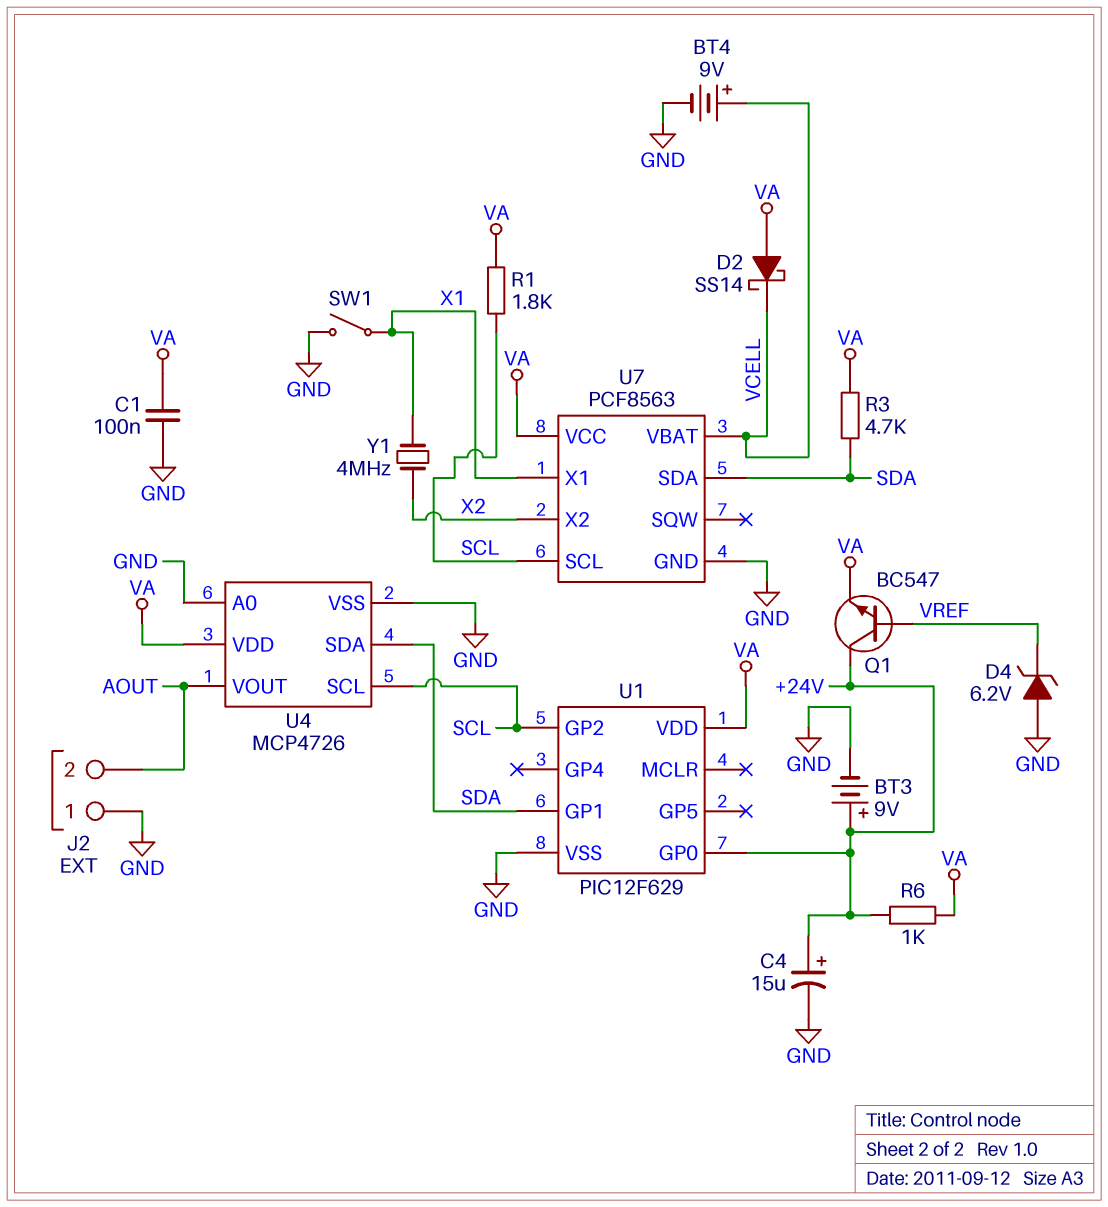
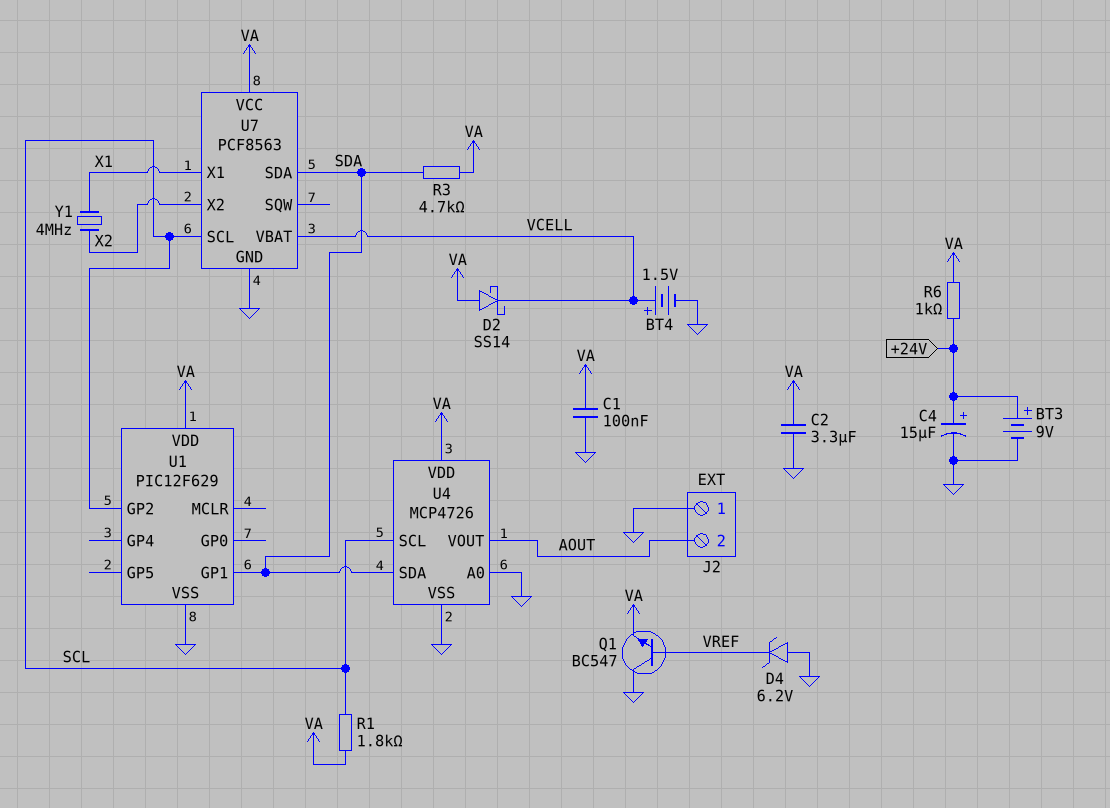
BT4: 9V (plus VCELL, minus GND) -> 1.5V (plus VCELL, minus GND)
C2: none -> 3.3uF (GND, VA)
Q1: NPN BC547 (B VREF, C +24V, E VA) -> NPN BC547 (B VREF, C GND, E VA)
SW1: switch (GND, X1) -> none
U1 pin GP0: +24V -> none

